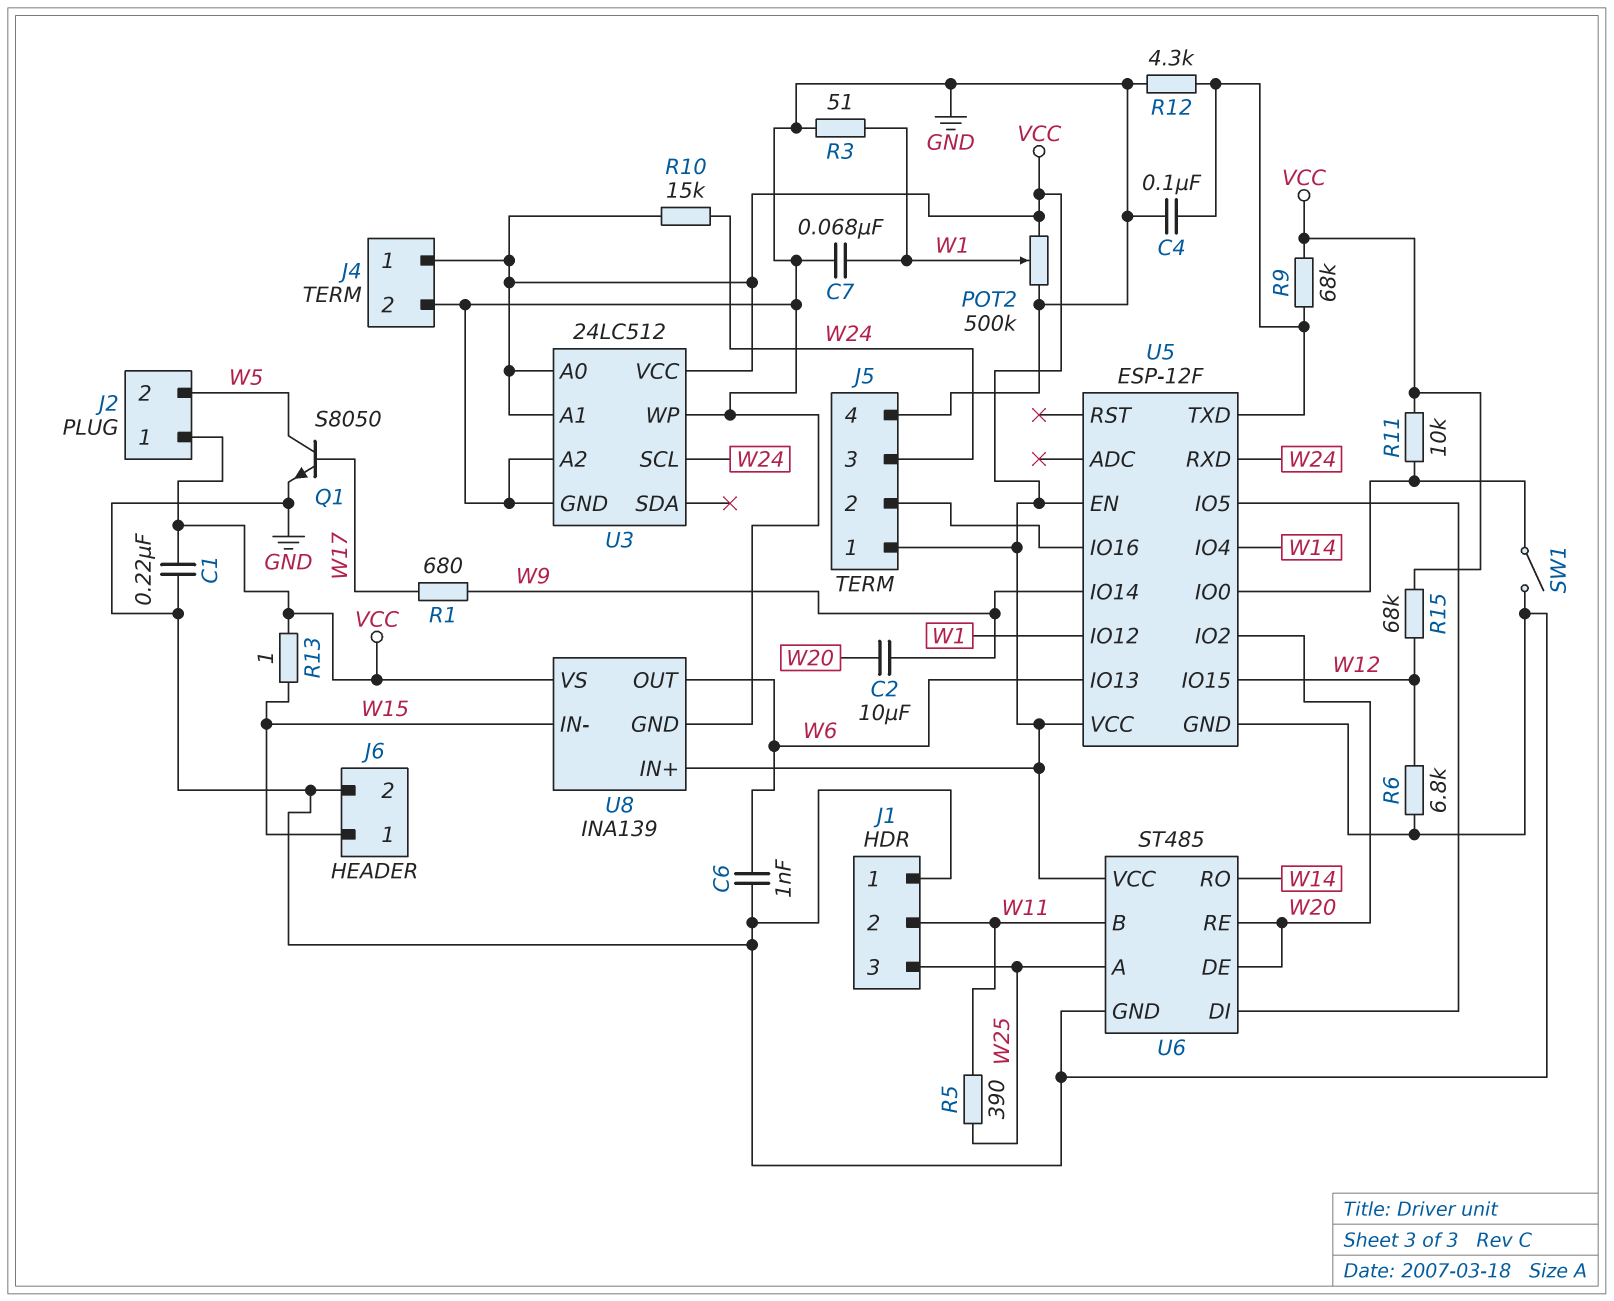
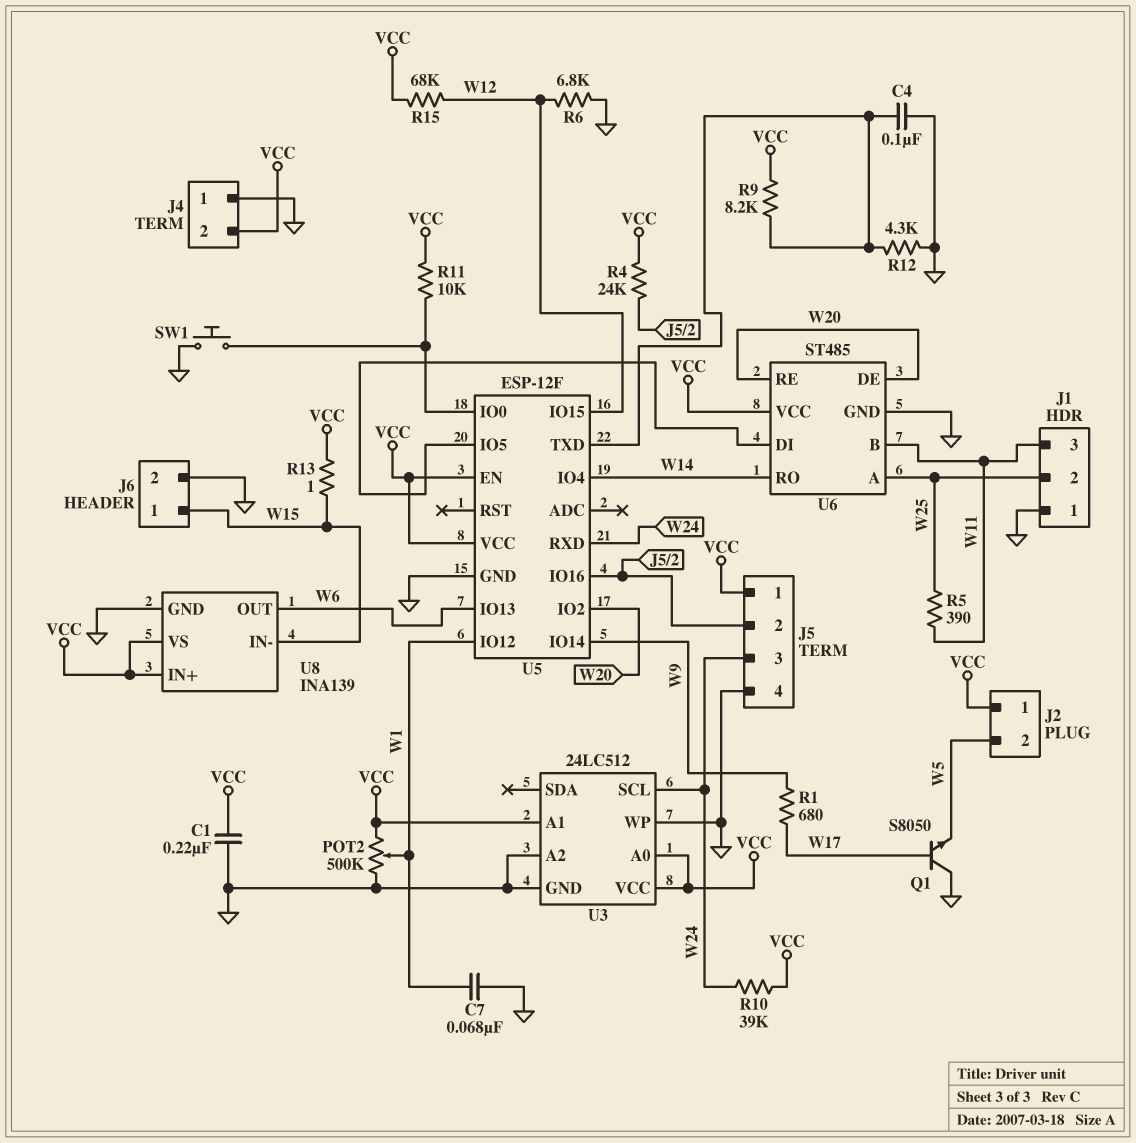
C2: 10uF (W9, W20) -> none
C6: 1nF (GND, W6) -> none
J1 pin 2: W11 -> W25
J1 pin 3: W25 -> W11
J4 pin 1: VCC -> GND
J4 pin 2: GND -> VCC
Q1: NPN S8050 (B W17, C W5, E GND) -> NPN S8050 (B W17, C GND, E W5)
R3: 51 (GND, W1) -> none
R4: none -> 24k (J5/2, VCC)
R9: 68k (U5/TXD, VCC) -> 8.2k (U5/TXD, VCC)
R10: 15k (VCC, W24) -> 39k (VCC, W24)
SW1: switch (GND, U5/IO0) -> button (GND, U5/IO0)

